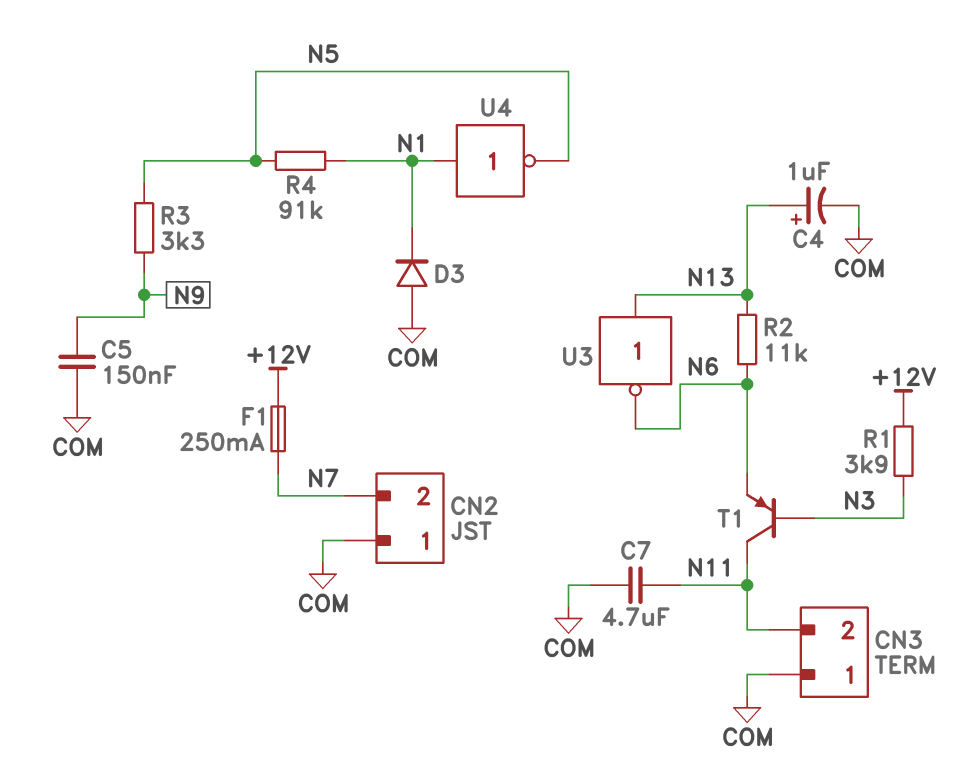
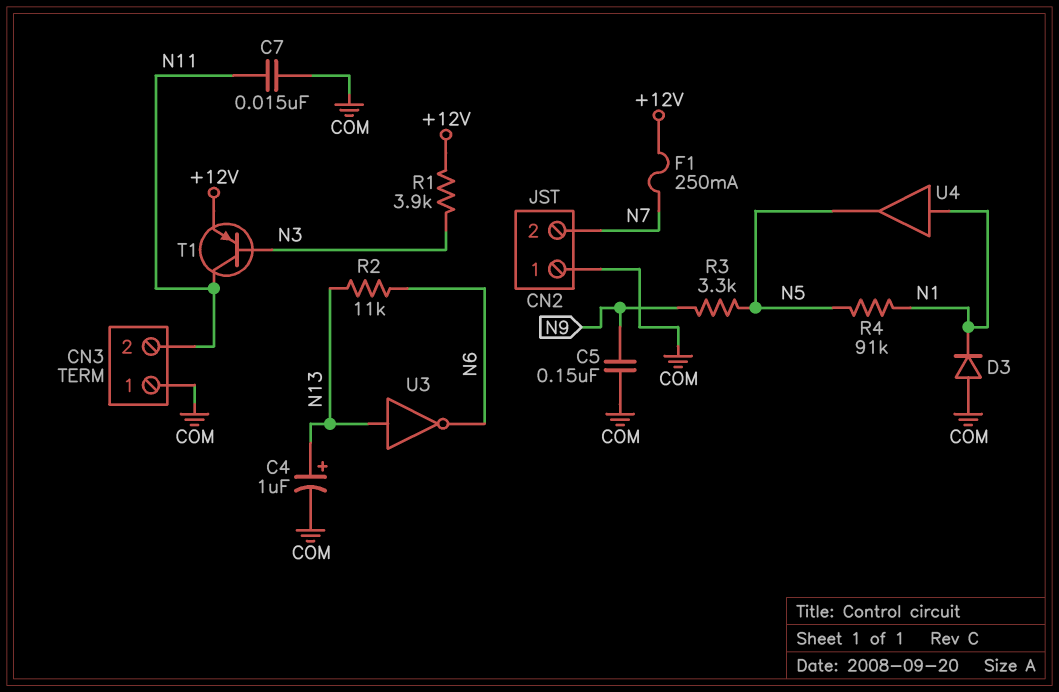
C7: 4.7uF (COM, N11) -> 15nF (COM, N11)
T1: PNP (B N3, C N11, E N6) -> PNP (B N3, C N11, E +12V)
U4: NOT (in N1, out N5) -> buffer (in N1, out N5)

